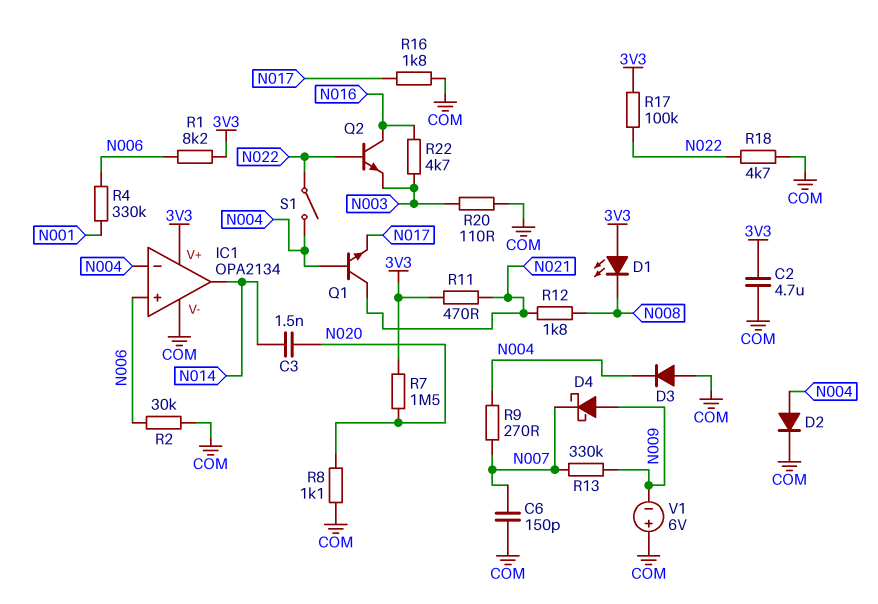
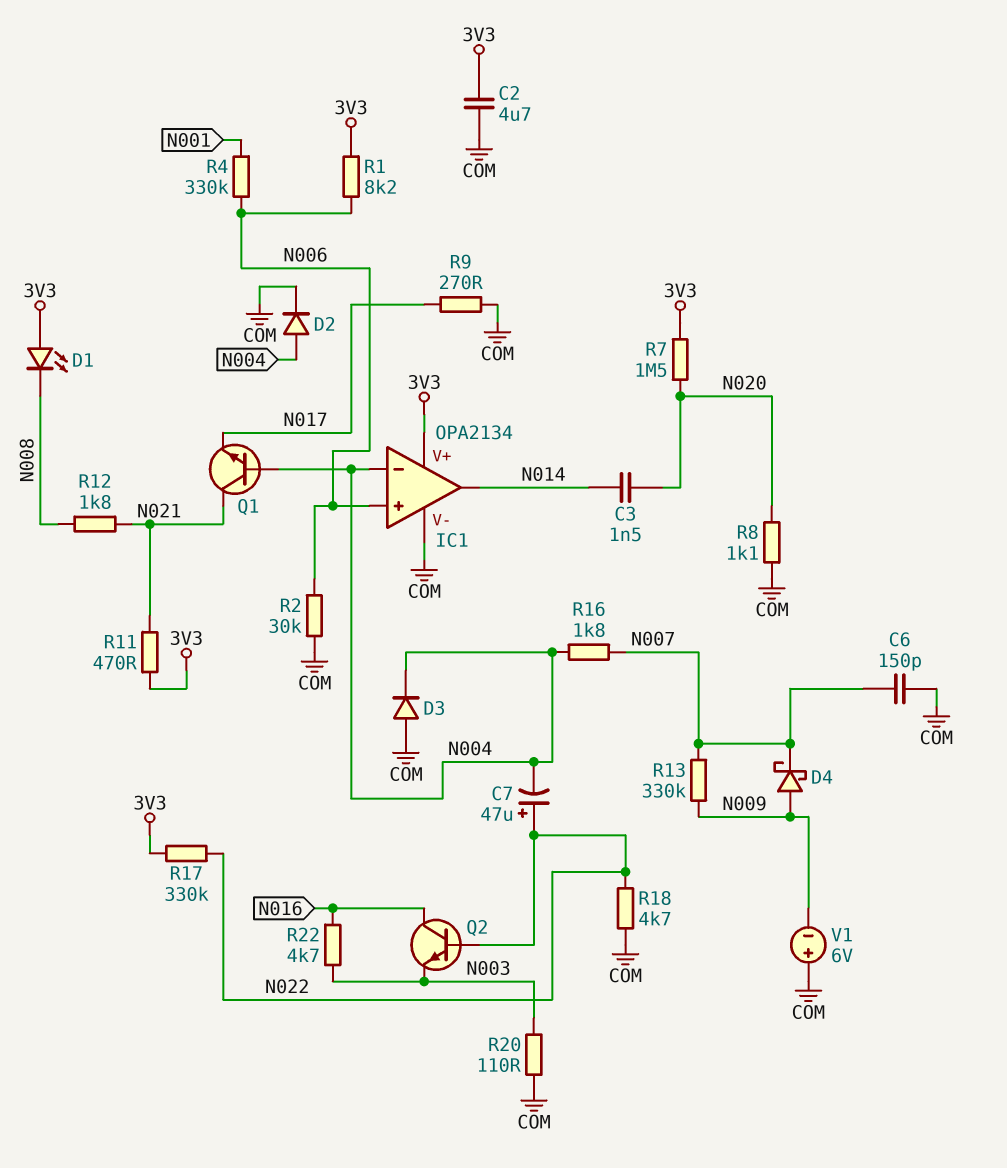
C7: none -> 47uF (plus N022, minus N004)
R9: 270 (N004, N007) -> 270 (COM, N017)
R16: 1.8k (COM, N017) -> 1.8k (N004, N007)
R17: 100k (3V3, N022) -> 330k (3V3, N022)
S1: switch (N004, N022) -> none

